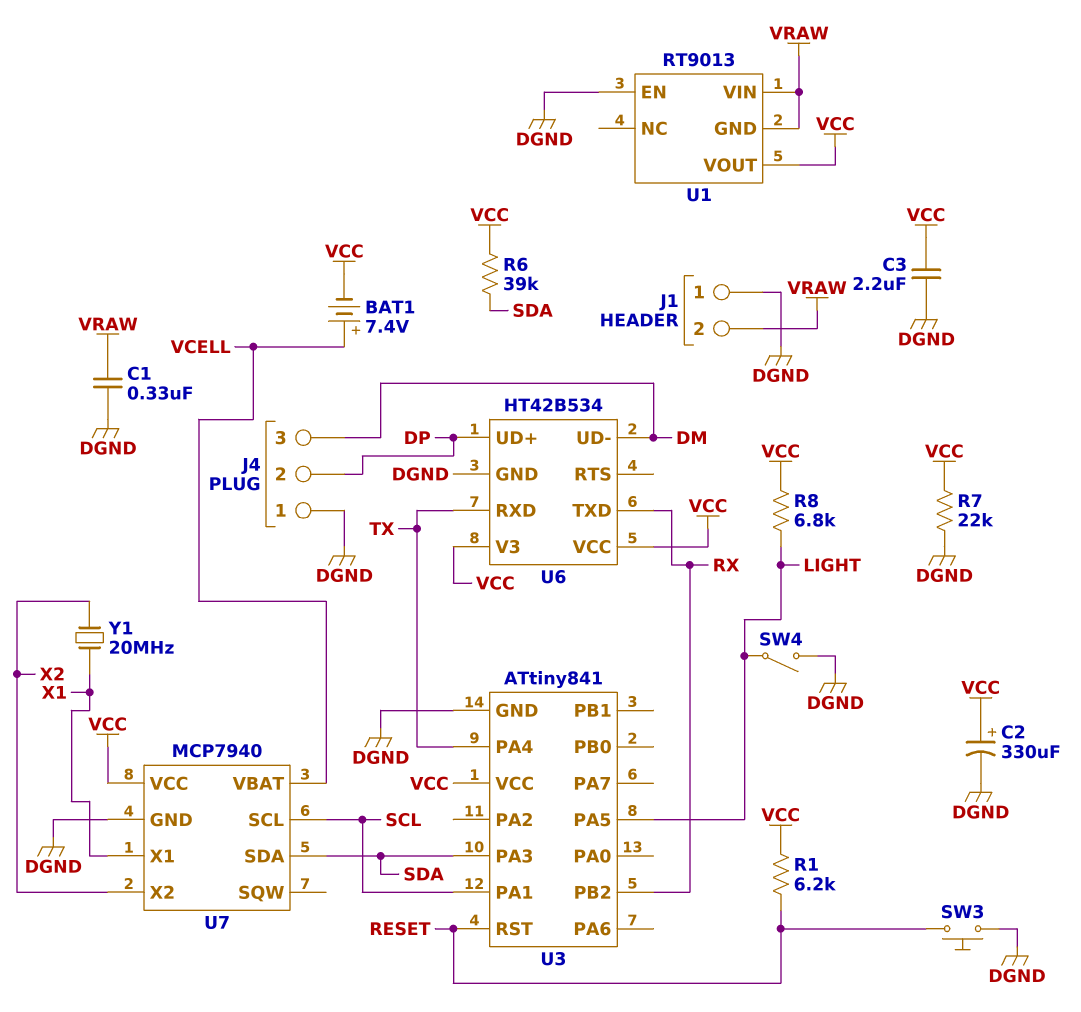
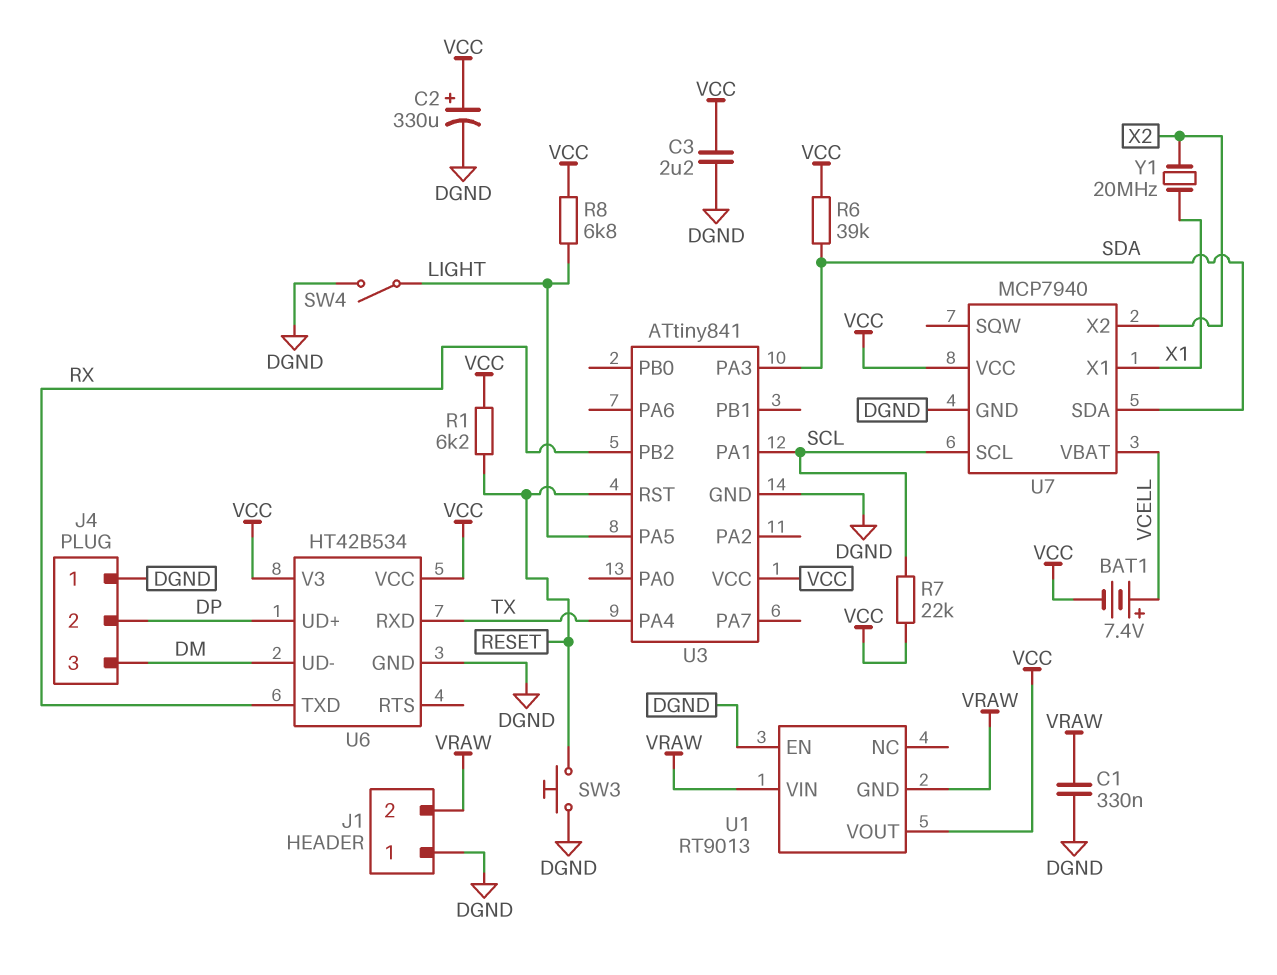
R7: 22k (DGND, VCC) -> 22k (SCL, VCC)

